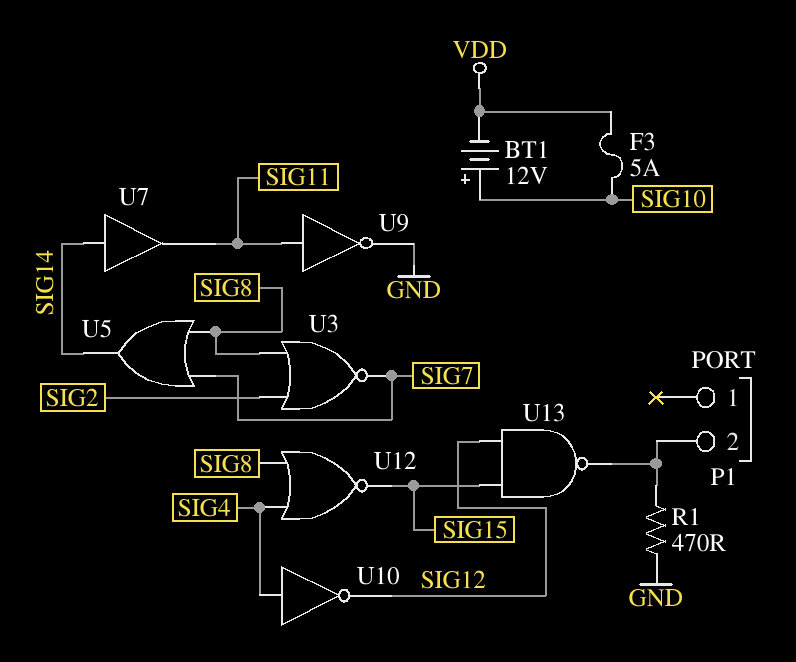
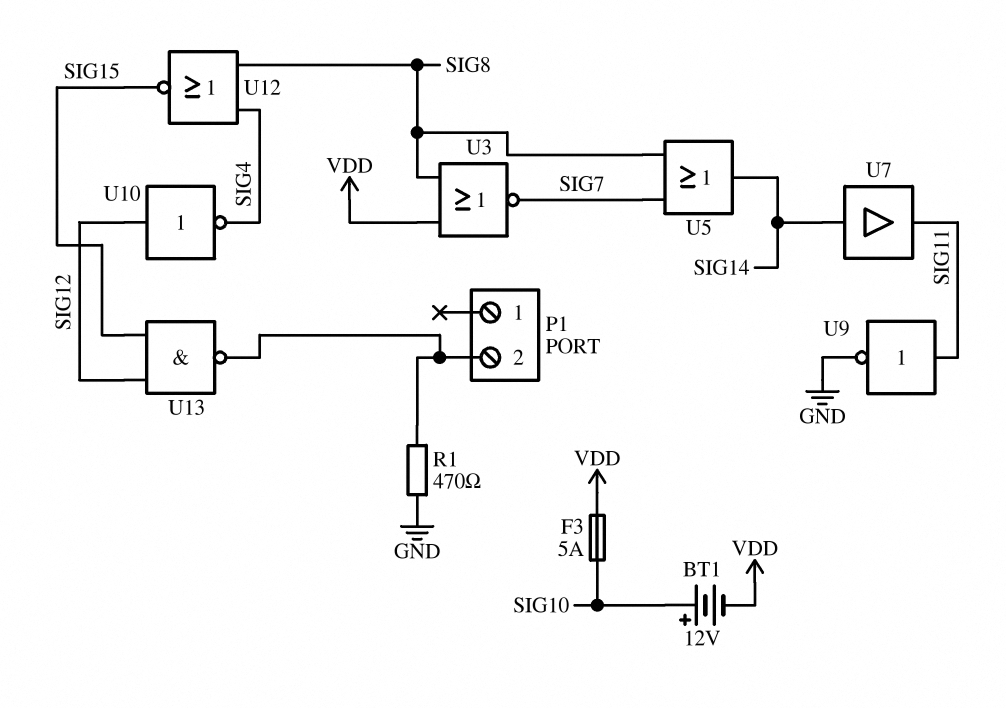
U3: NOR (in SIG2, in SIG8, out SIG7) -> NOR (in SIG8, in VDD, out SIG7)
U10: NOT (in SIG4, out SIG12) -> NOT (in SIG12, out SIG4)

